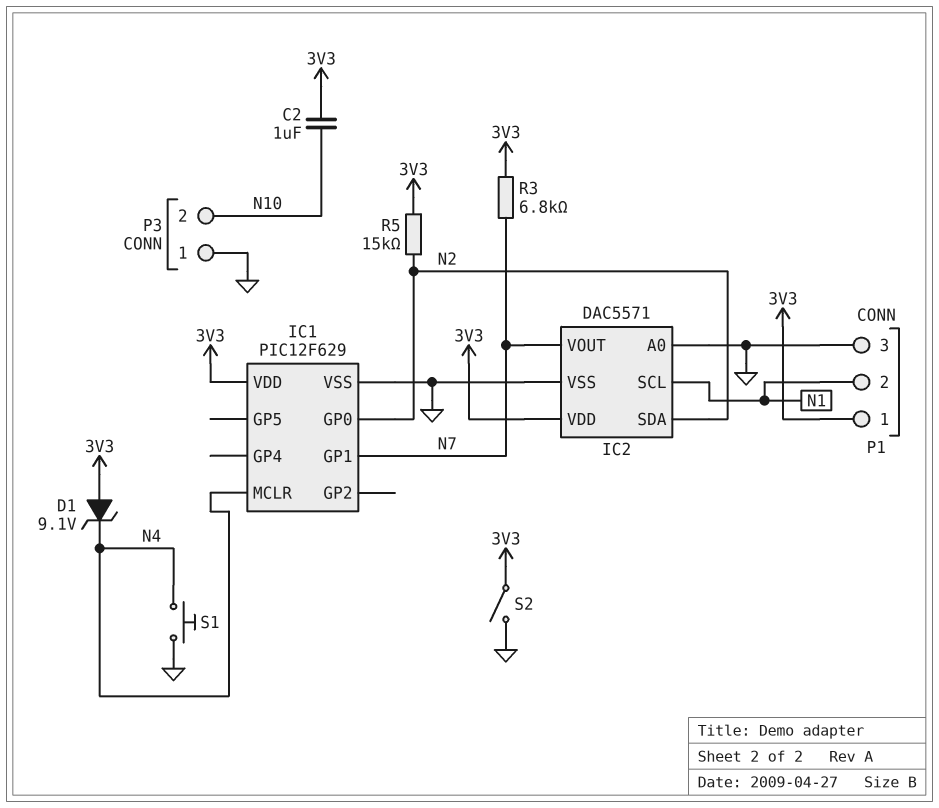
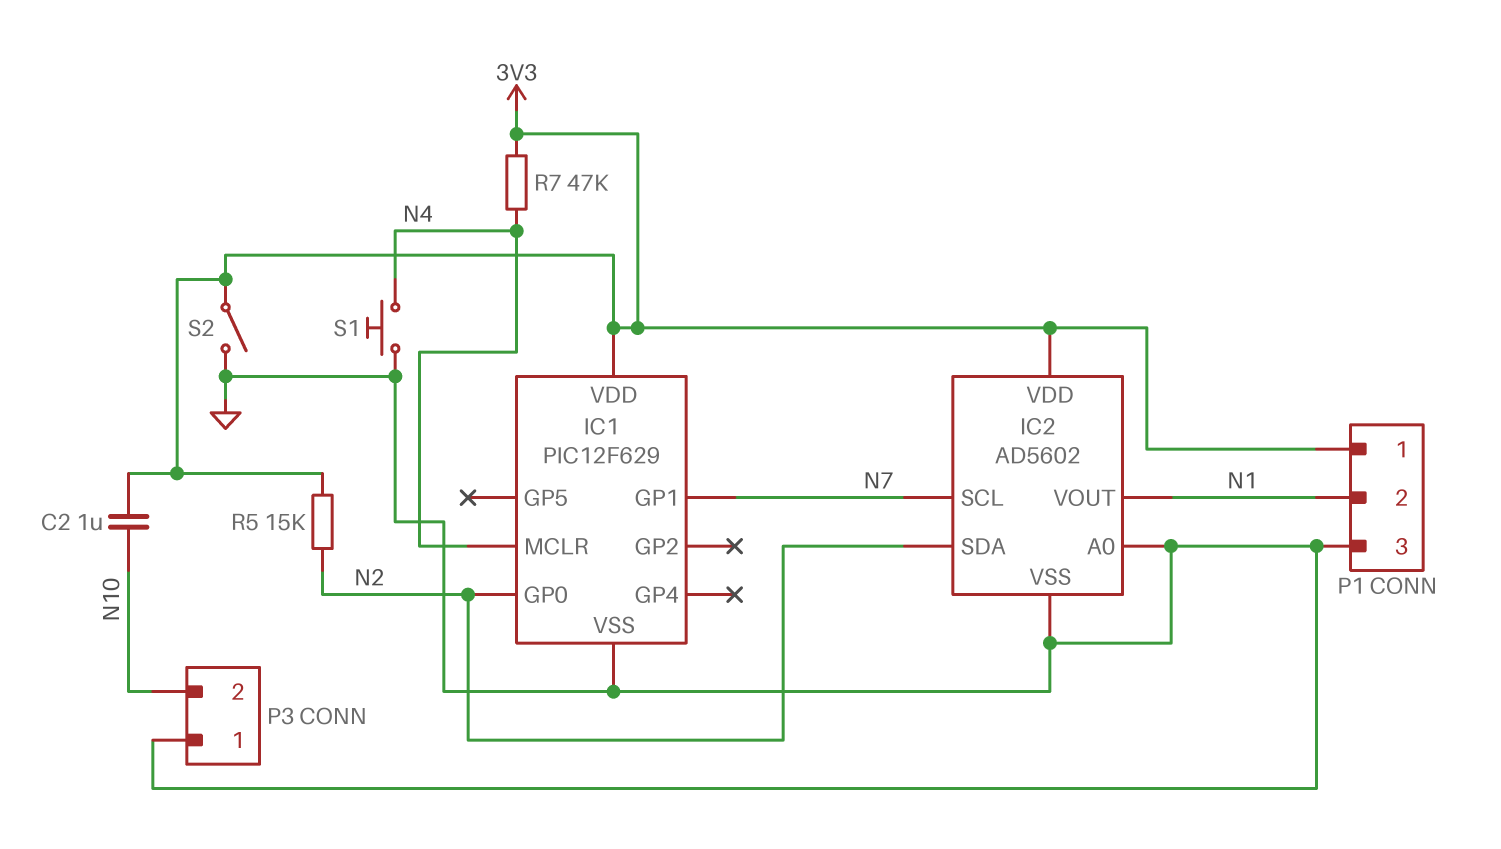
D1: zener 9.1V (A 3V3, K N4) -> none
IC2: DAC5571 -> AD5602
IC2 pin SCL: N1 -> N7
IC2 pin VOUT: N7 -> N1
R3: 6.8k (3V3, N7) -> none
R7: none -> 47k (3V3, N4)

